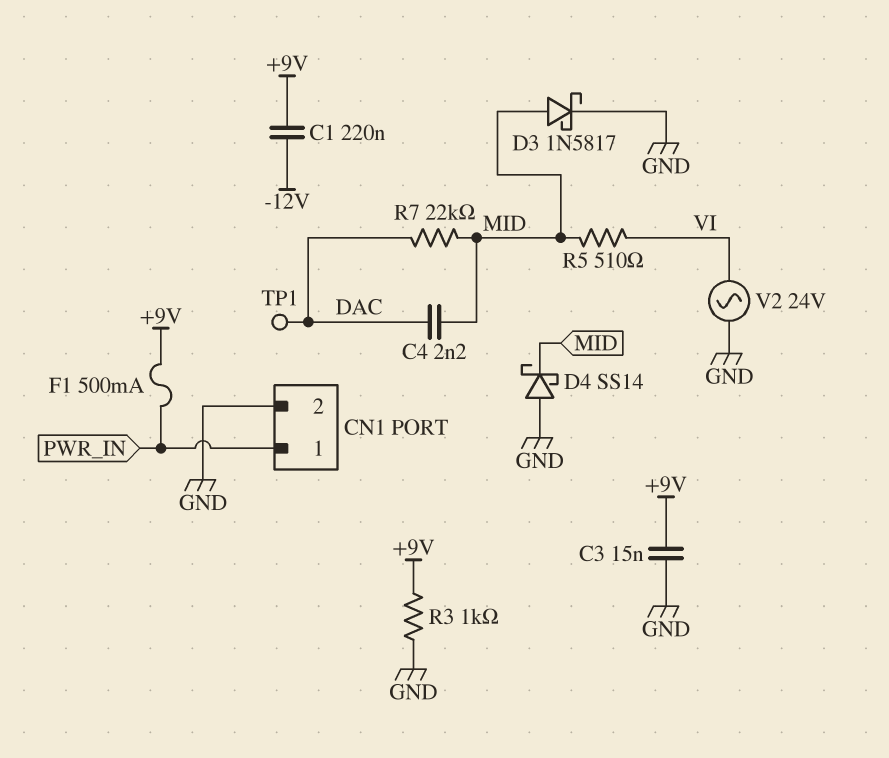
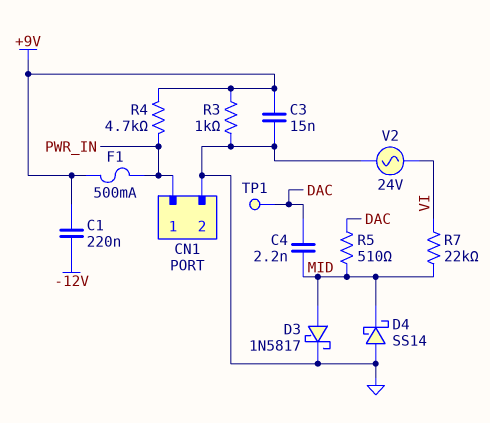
R4: none -> 4.7k (+9V, PWR_IN)
R5: 510 (MID, VI) -> 510 (DAC, MID)
R7: 22k (DAC, MID) -> 22k (MID, VI)

